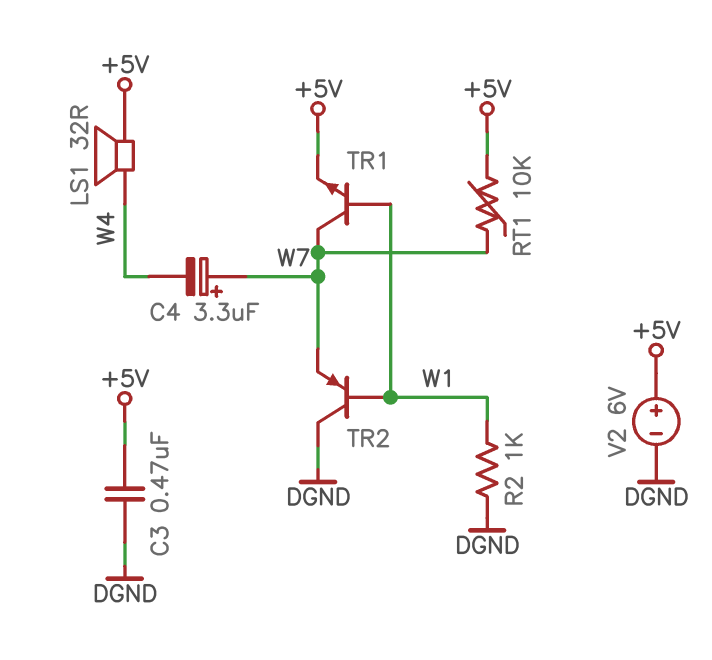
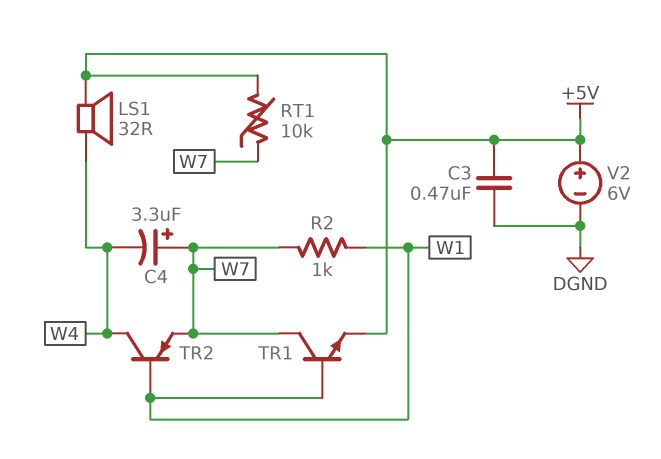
R2: 1k (DGND, W1) -> 1k (W1, W7)
TR2: PNP (B W1, C DGND, E W7) -> PNP (B W1, C W4, E W7)

